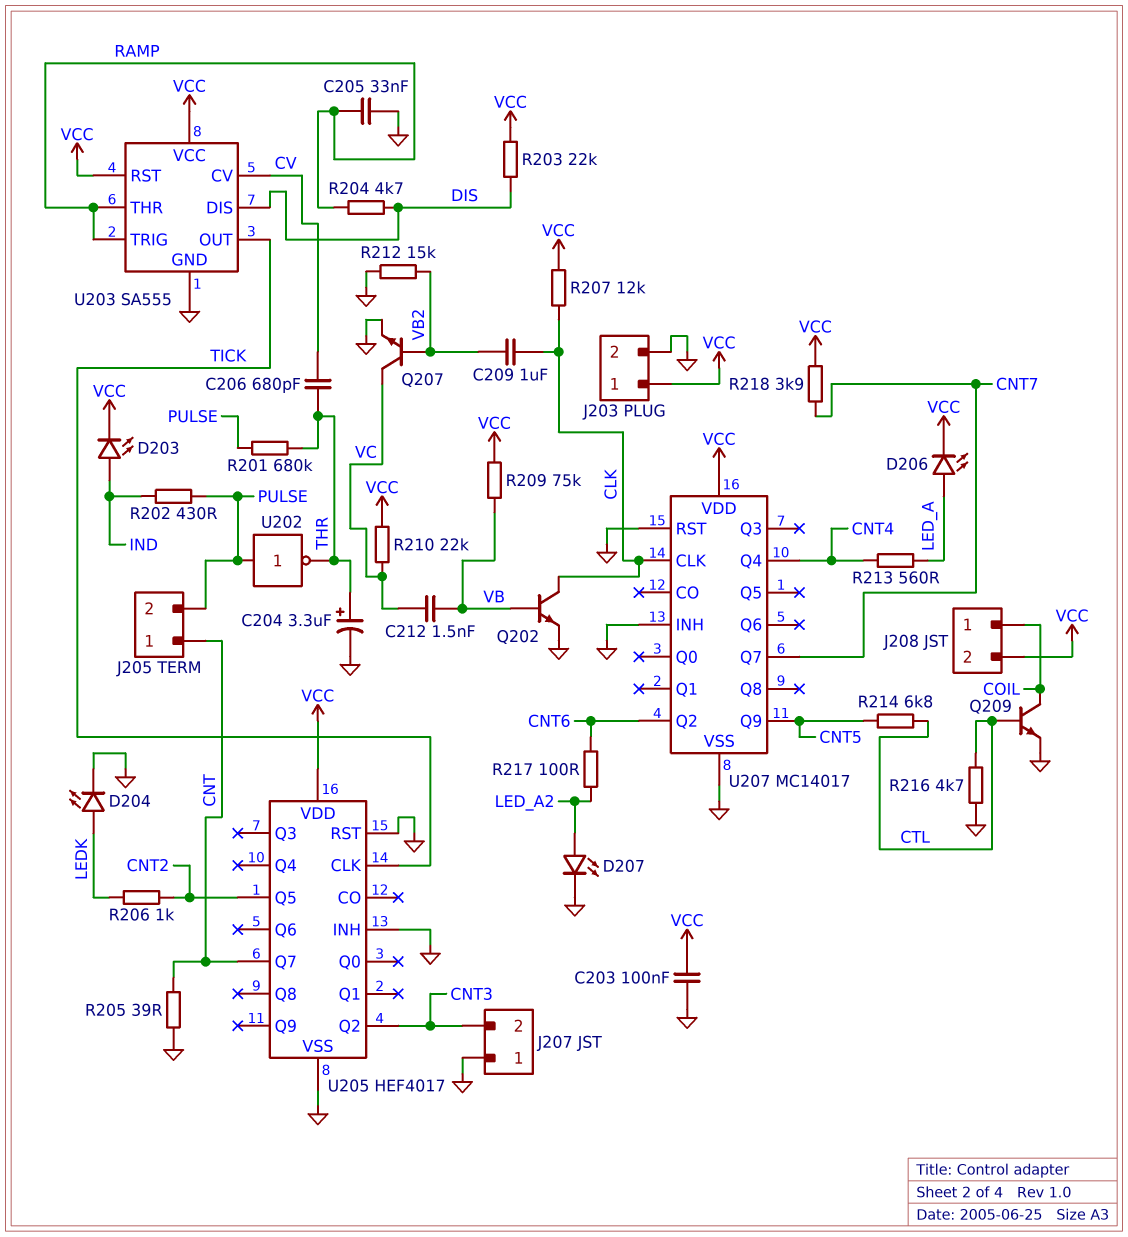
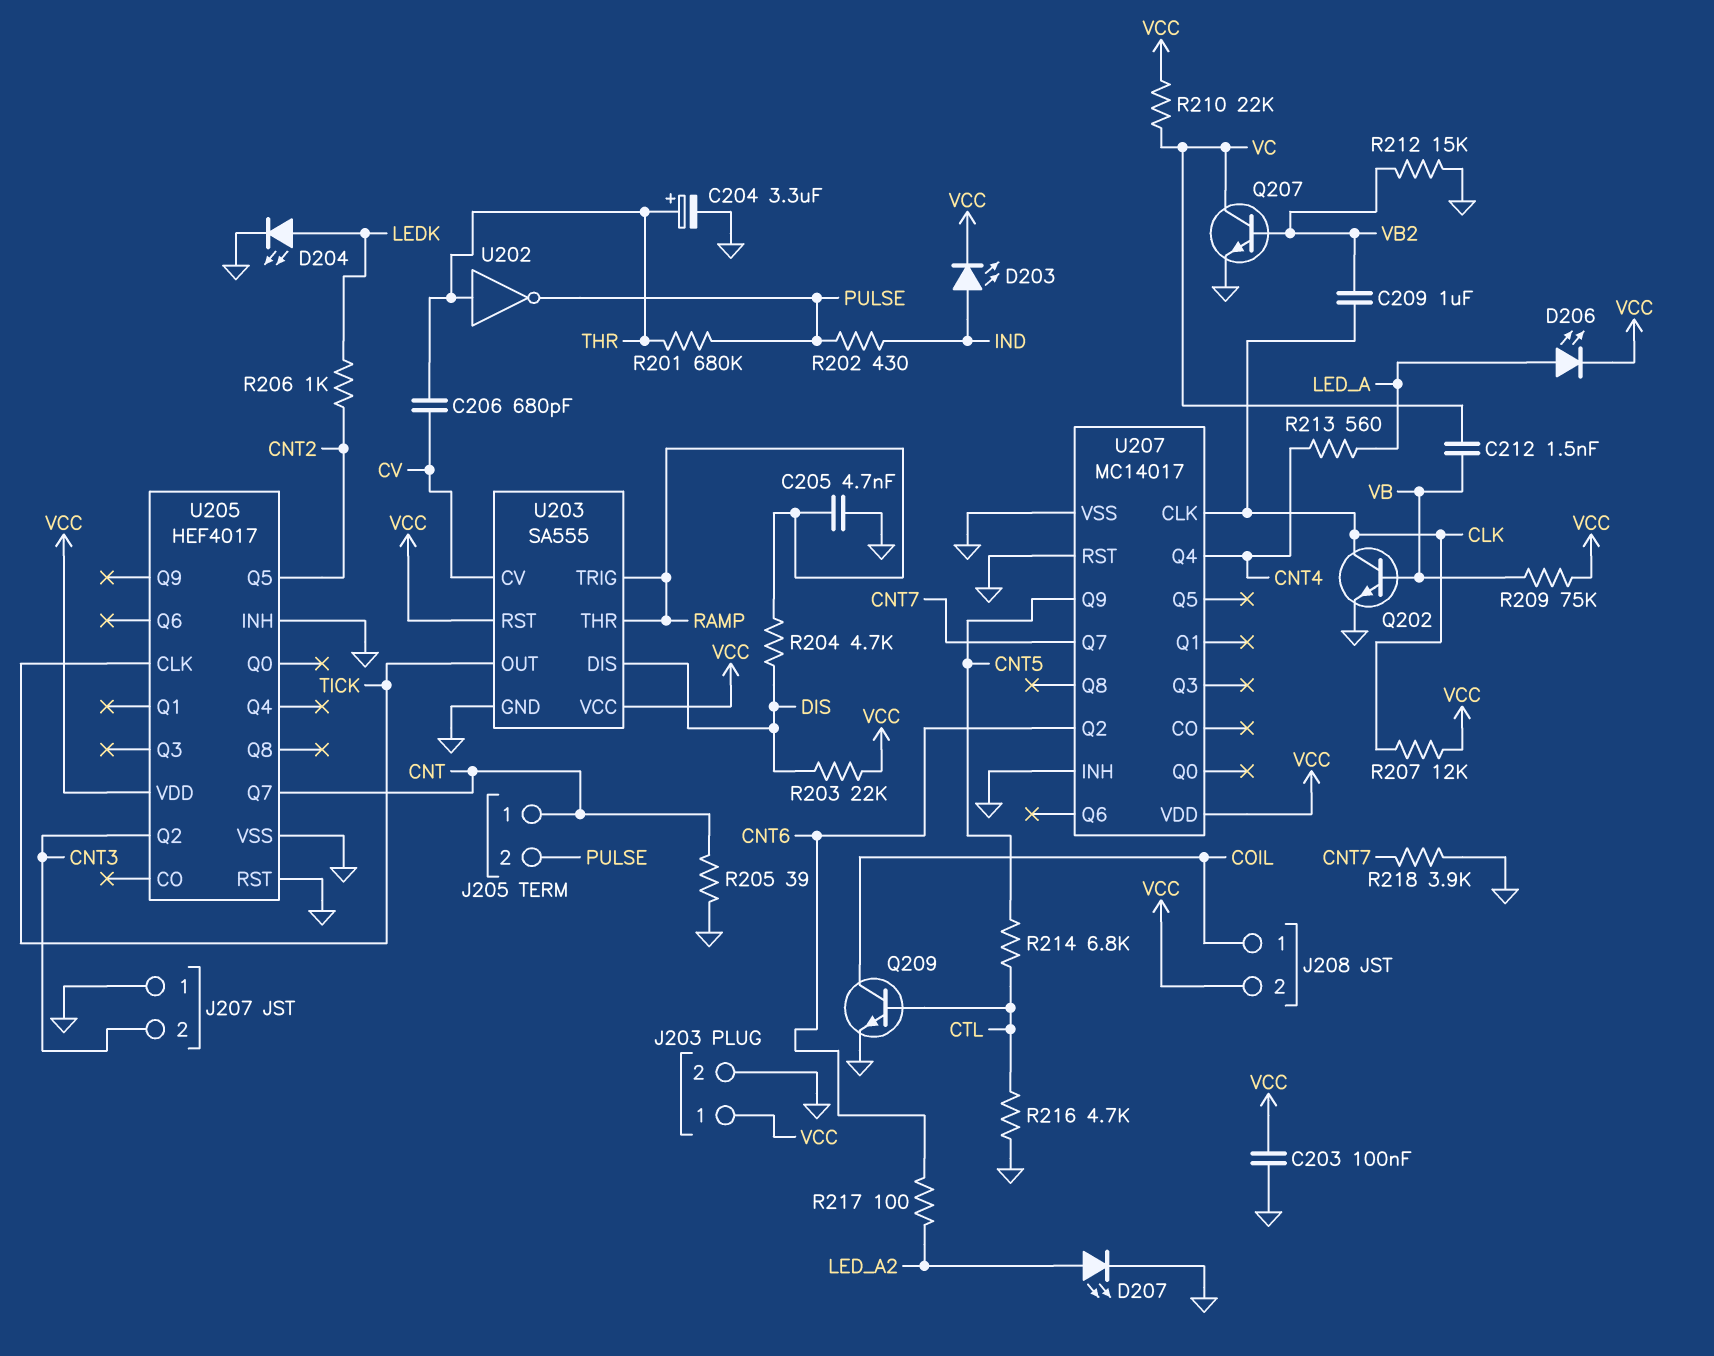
C205: 33nF (GND, RAMP) -> 4.7nF (GND, RAMP)
R218: 3.9k (CNT7, VCC) -> 3.9k (CNT7, GND)
U202: NOT (in PULSE, out THR) -> NOT (in THR, out PULSE)

